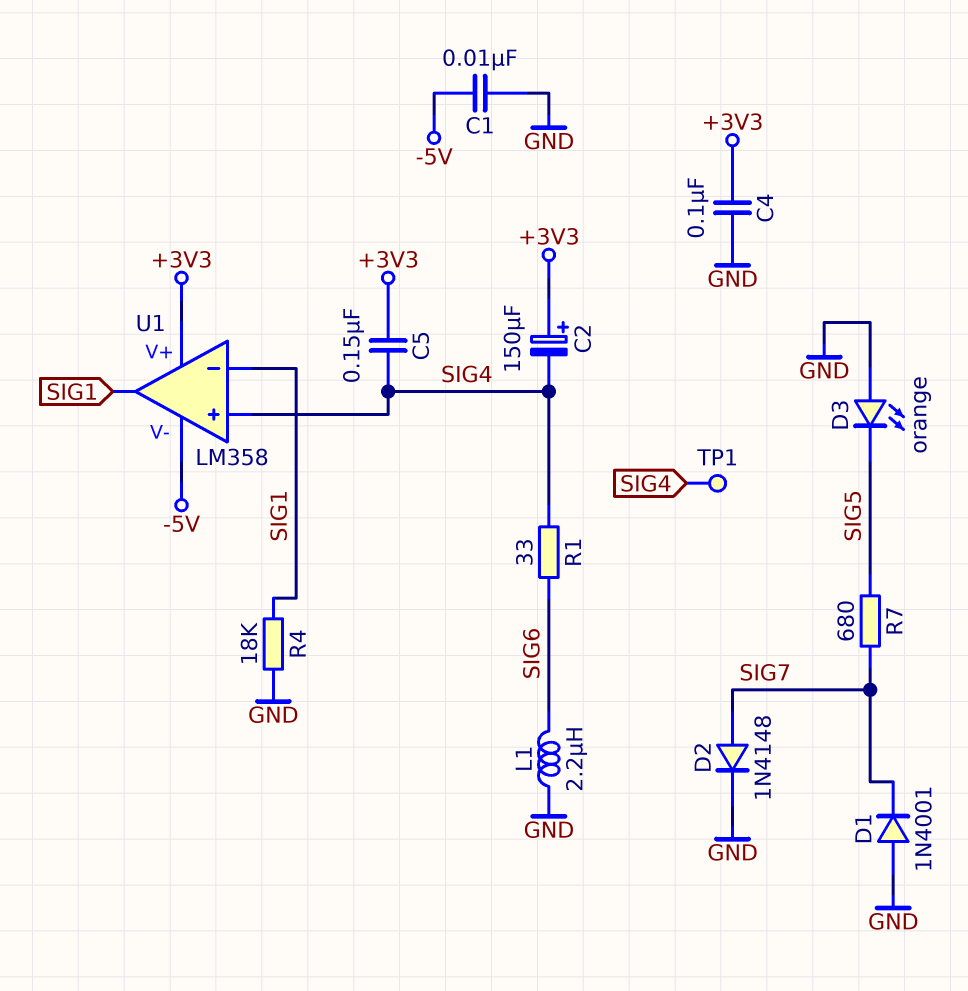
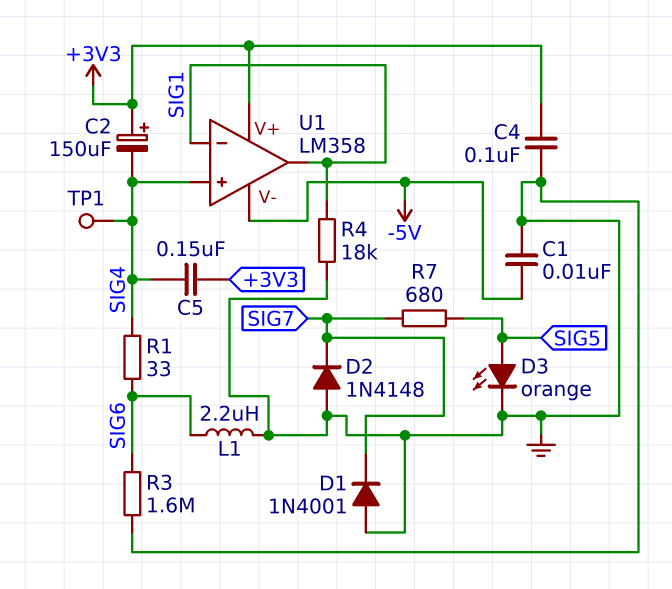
D2: diode 1N4148 (A SIG7, K GND) -> diode 1N4148 (A GND, K SIG7)
D3: LED orange (A GND, K SIG5) -> LED orange (A SIG5, K GND)
R3: none -> 1.6M (GND, SIG6)

